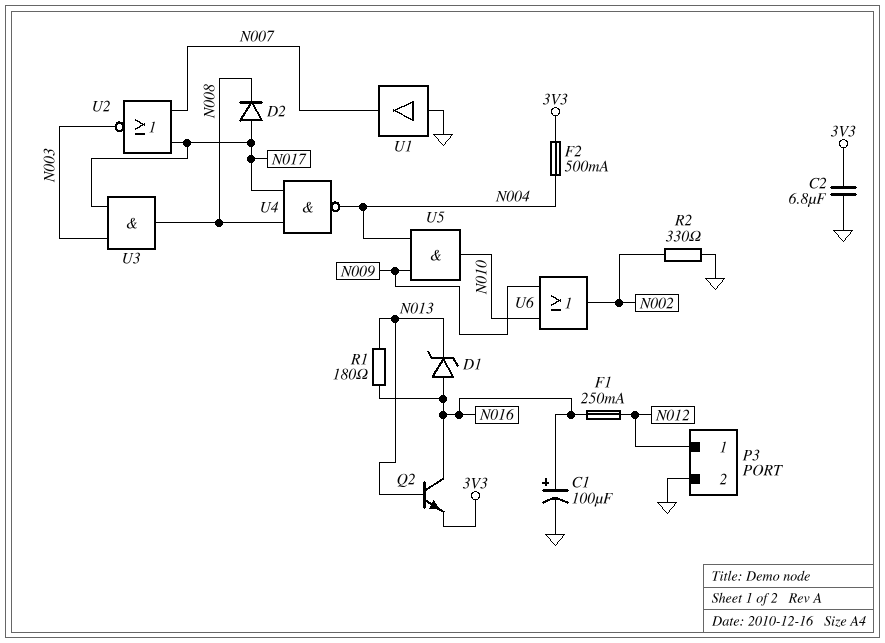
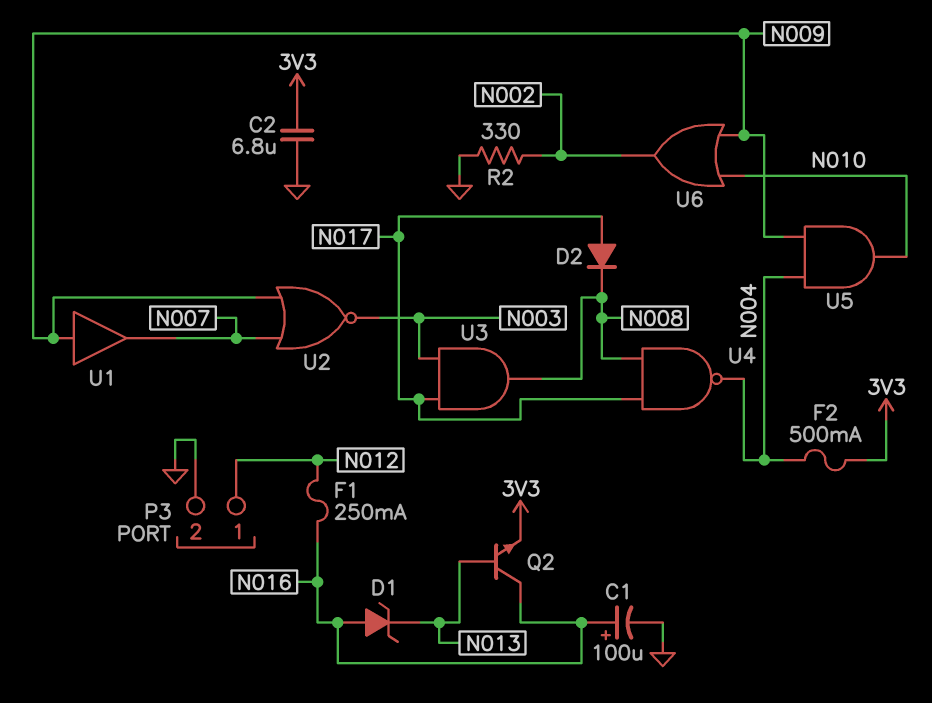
R1: 180 (N013, N016) -> none
U1: buffer (in GND, out N007) -> buffer (in N009, out N007)
U2: NOR (in N007, in N017, out N003) -> NOR (in N007, in N009, out N003)

